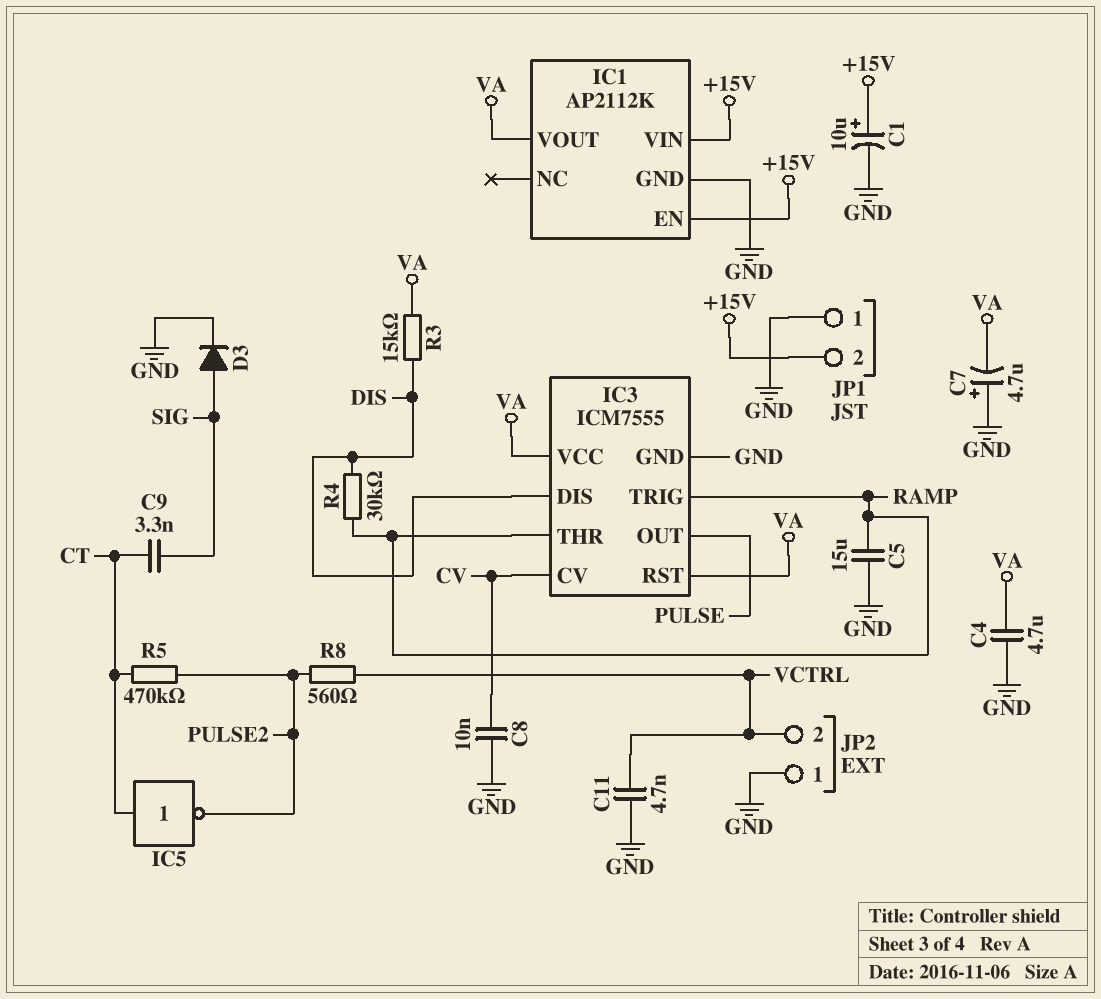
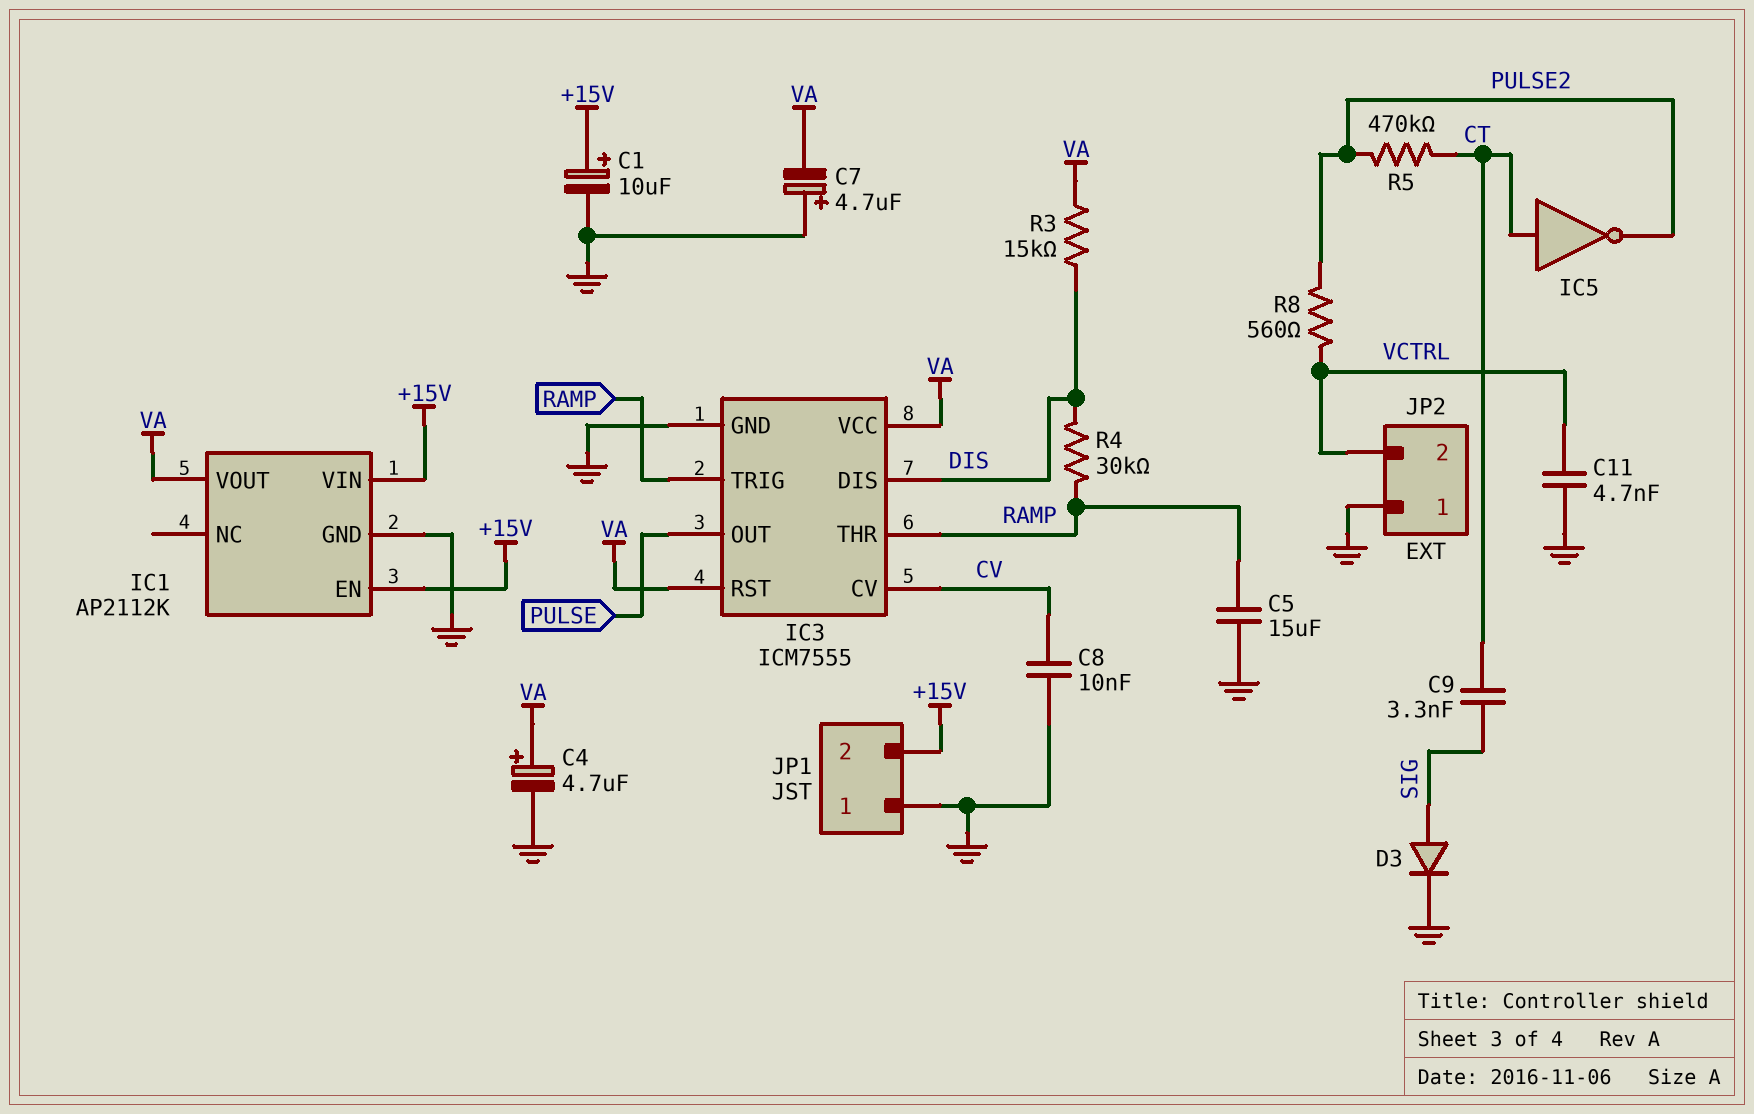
C4: 4.7uF (GND, VA) -> 4.7uF (plus VA, minus GND)

